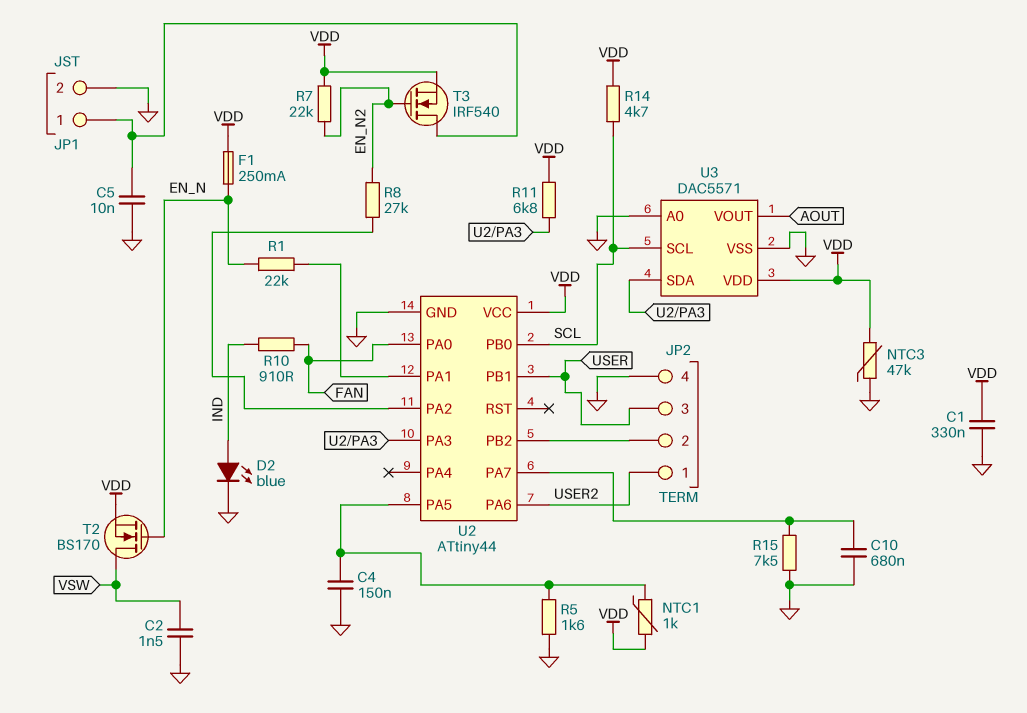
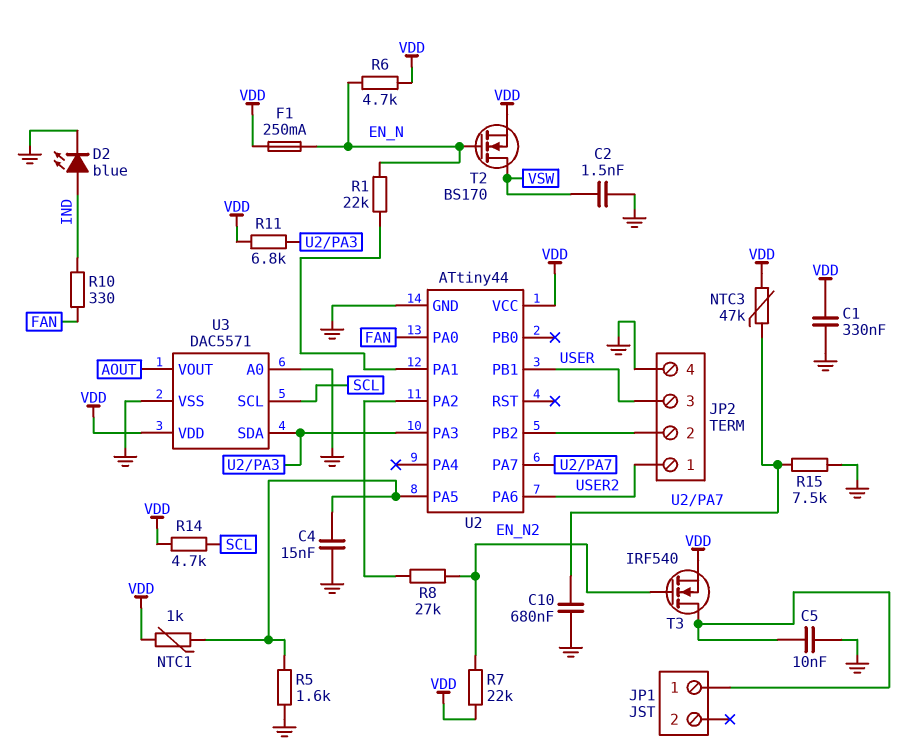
C4: 150nF (GND, U2/PA5) -> 15nF (GND, U2/PA5)
JP1 pin 2: GND -> none
NTC3: 47k (GND, VDD) -> 47k (U2/PA7, VDD)
R6: none -> 4.7k (EN_N, VDD)
R10: 910 (FAN, IND) -> 330 (FAN, IND)
U2 pin PB0: SCL -> none

